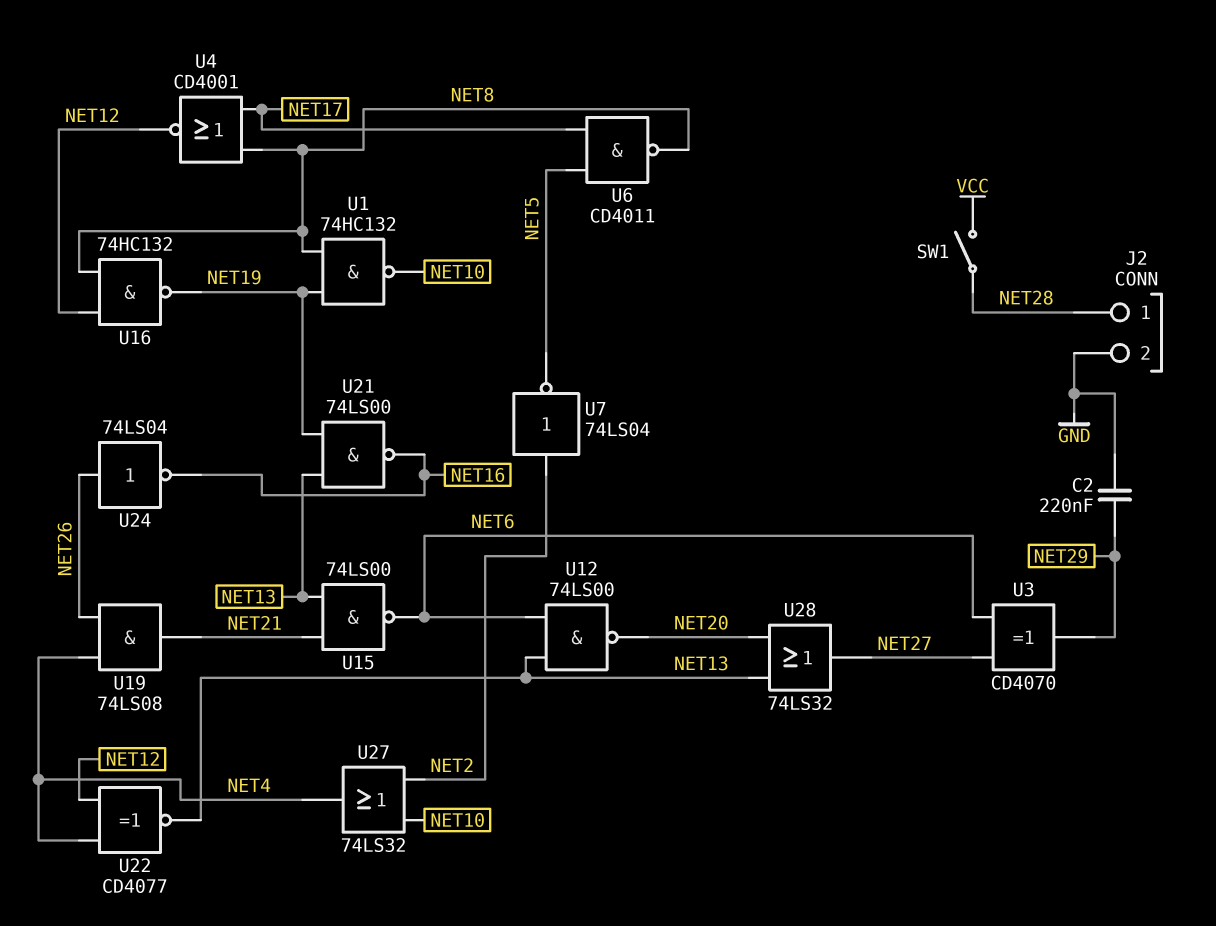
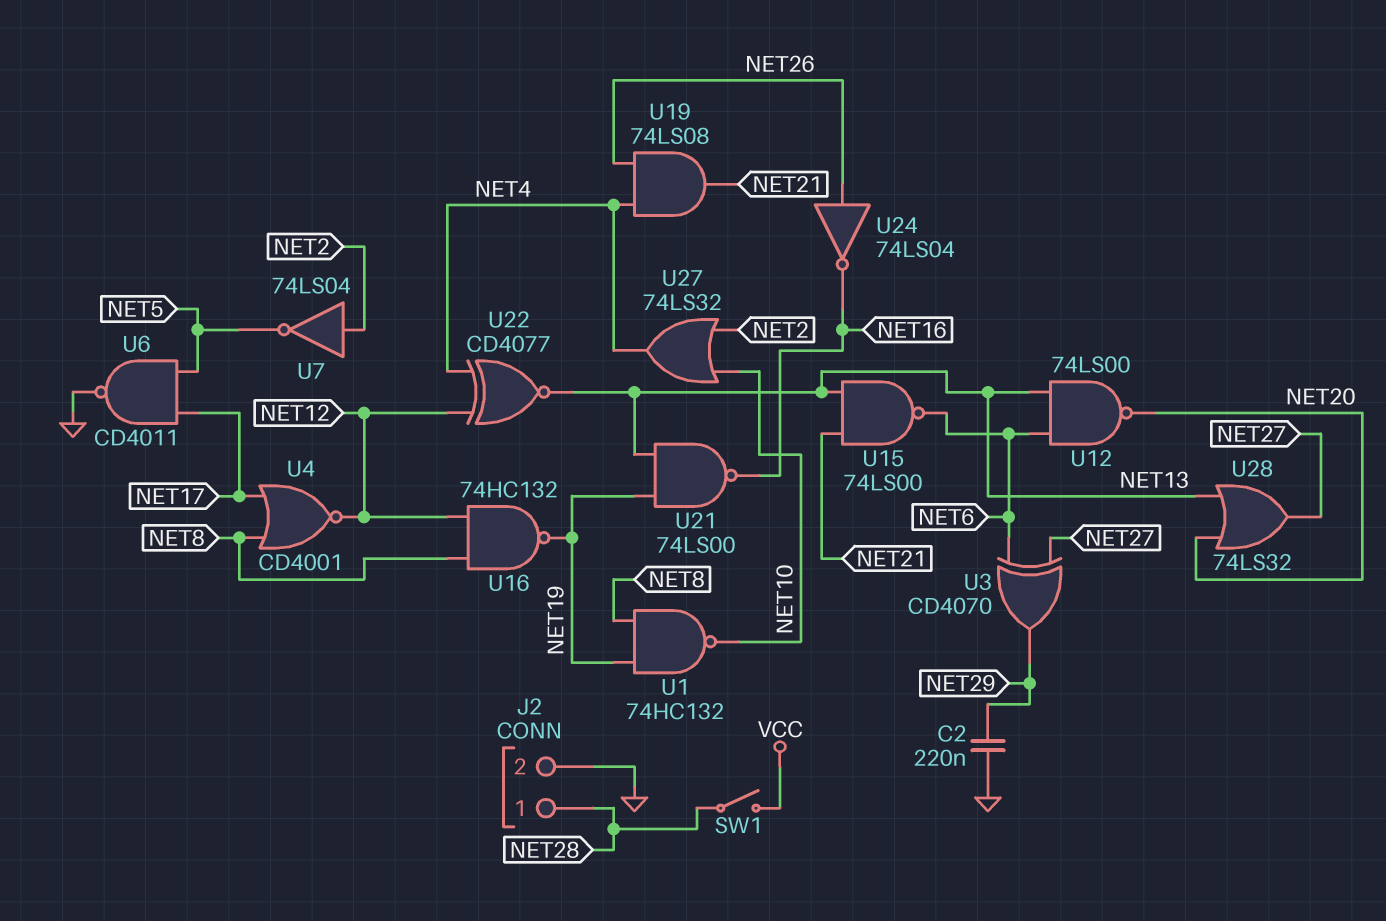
U6: NAND CD4011 (in NET5, in NET17, out NET8) -> NAND CD4011 (in NET5, in NET17, out GND)

